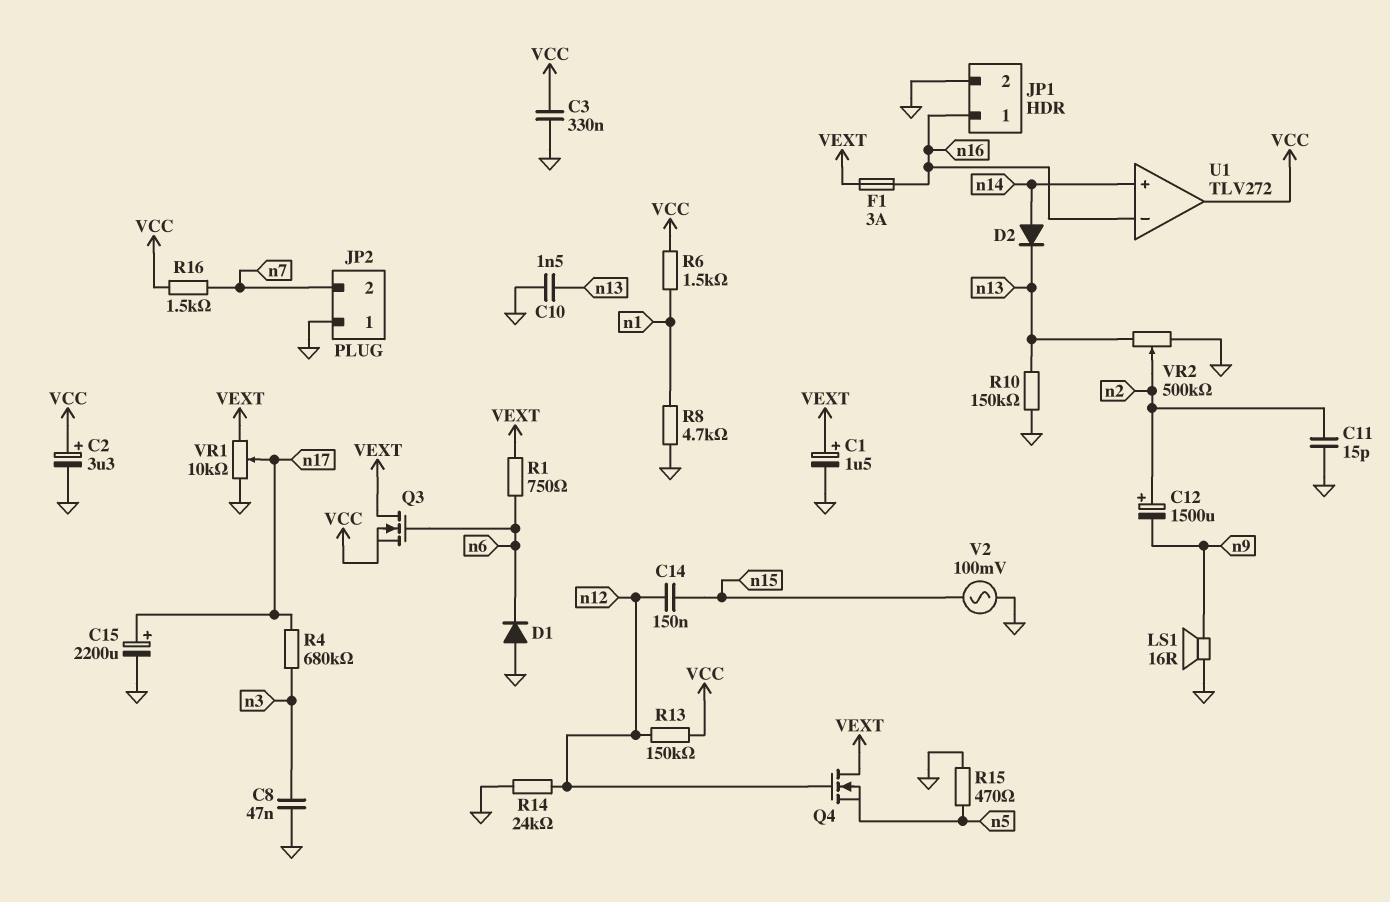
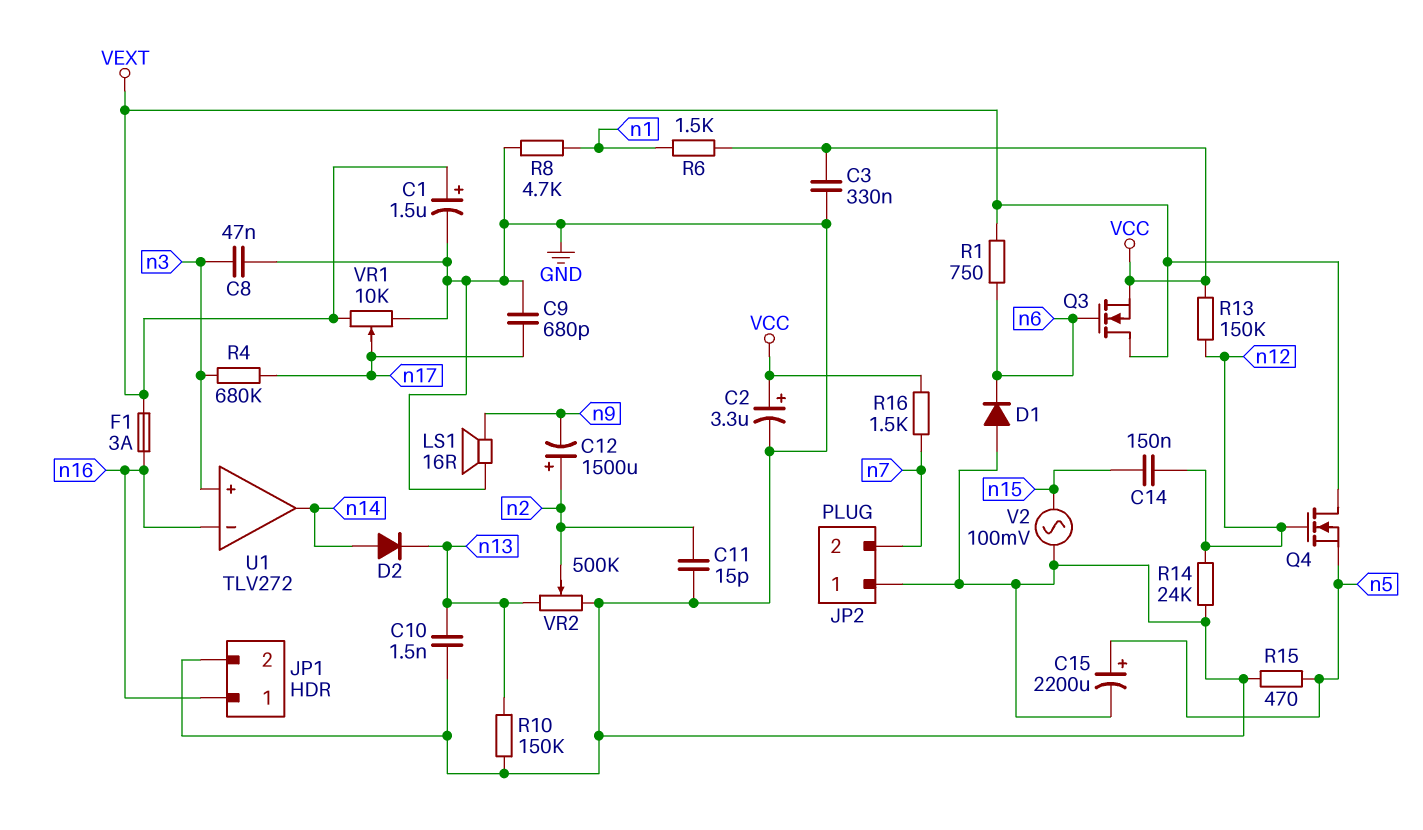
C9: none -> 680pF (GND, n17)
C15: 2200uF (plus n17, minus GND) -> 2200uF (plus n5, minus GND)
U1 pin in+: n14 -> n3
U1 pin out: VCC -> n14

